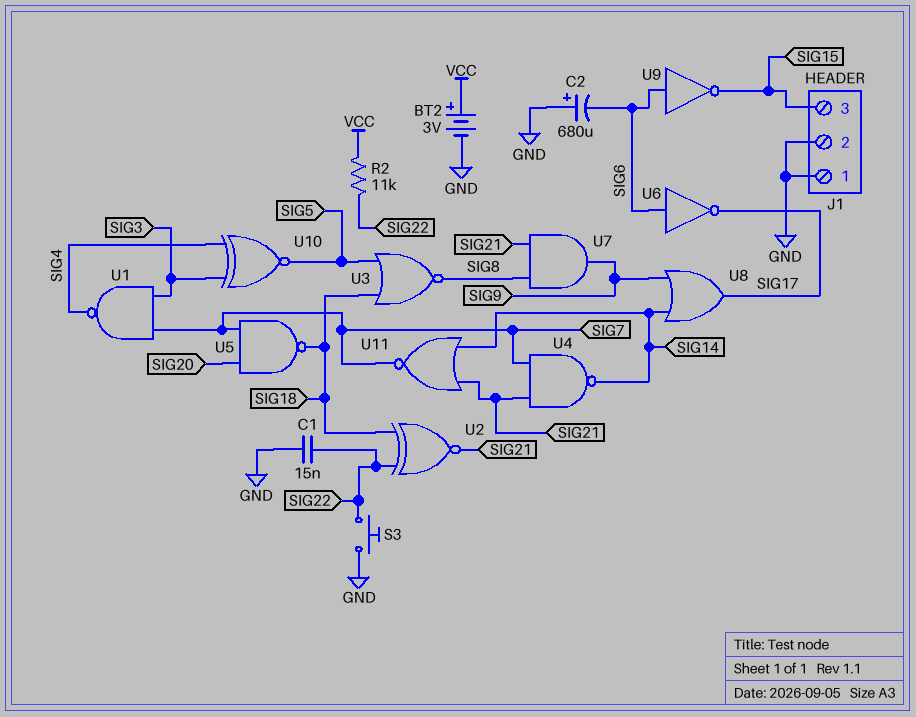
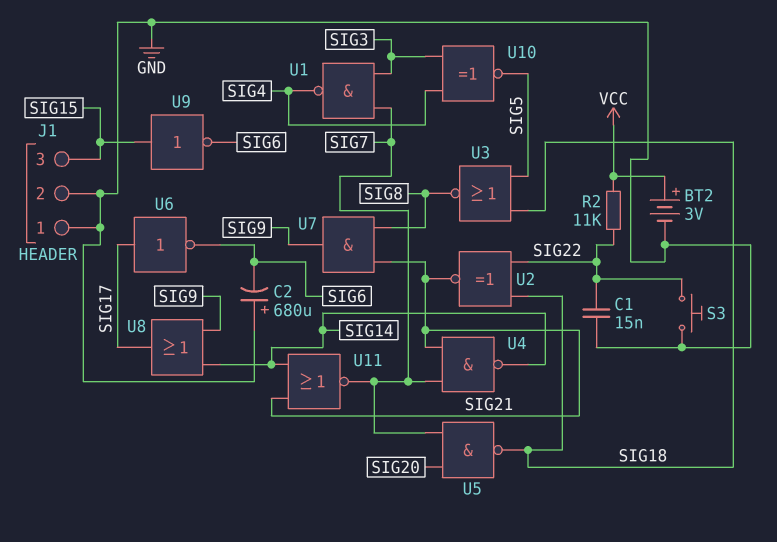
U6: NOT (in SIG6, out SIG17) -> NOT (in SIG17, out SIG6)
U9: NOT (in SIG6, out SIG15) -> NOT (in SIG15, out SIG6)

